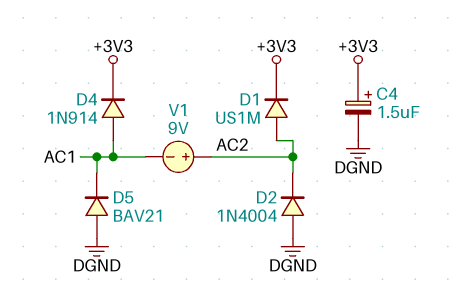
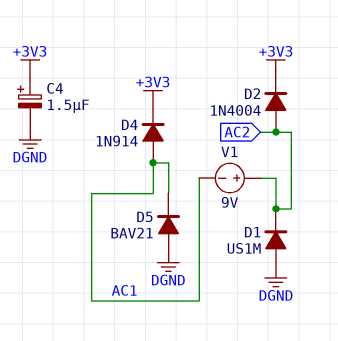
D1: diode US1M (A AC2, K +3V3) -> diode US1M (A DGND, K AC2)
D2: diode 1N4004 (A DGND, K AC2) -> diode 1N4004 (A AC2, K +3V3)

